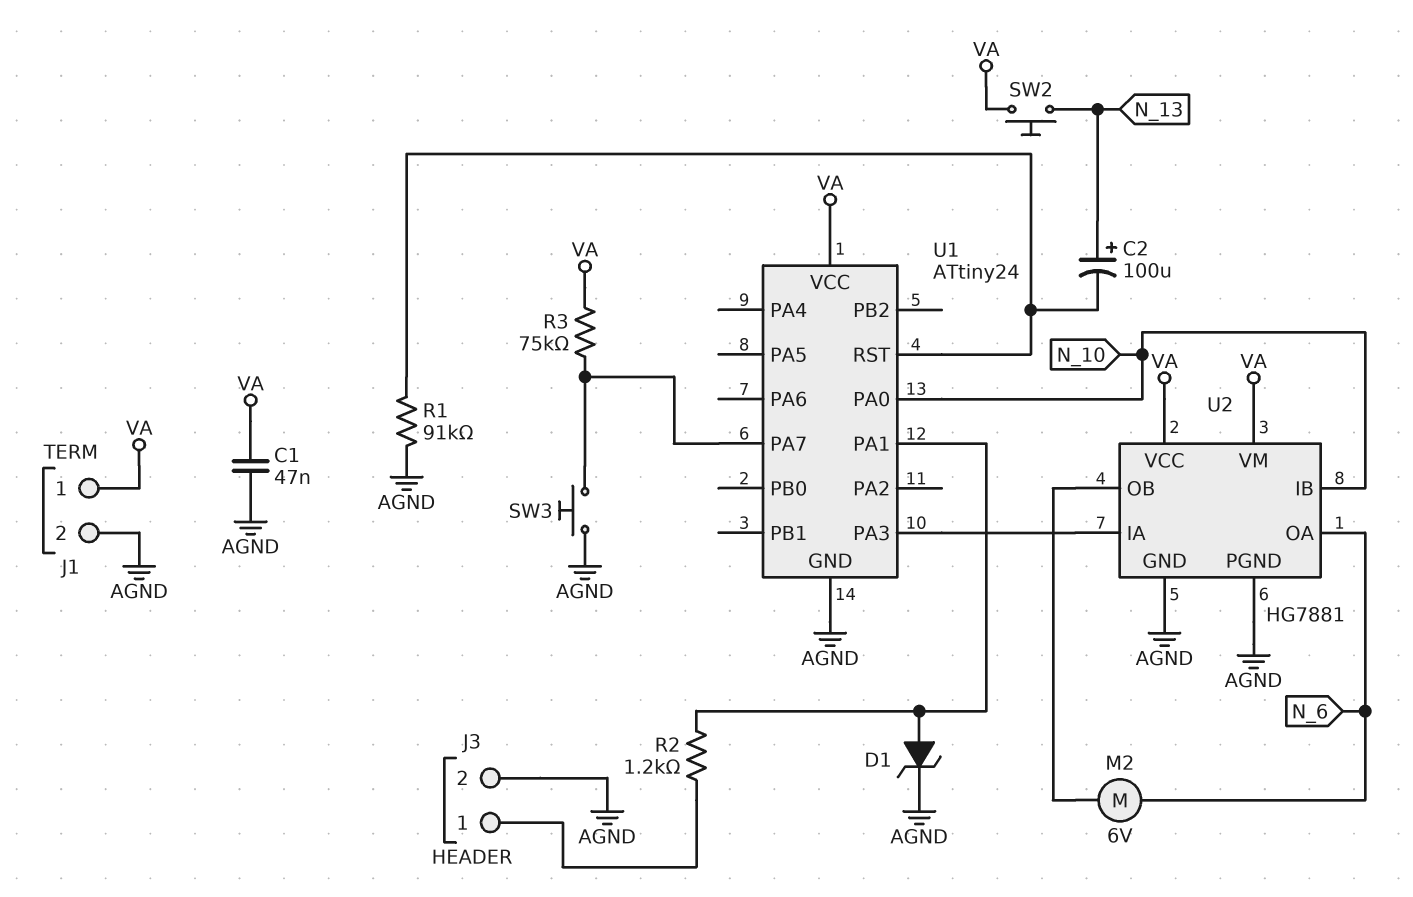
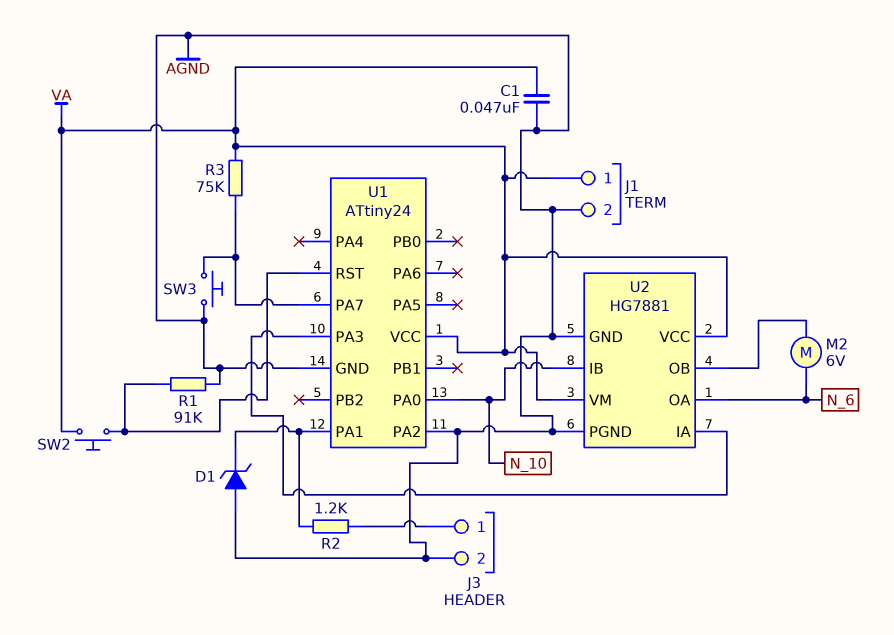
C2: 100uF (plus N_13, minus U1/RST) -> none
D1: zener (A U1/PA1, K AGND) -> zener (A AGND, K U1/PA1)
SW2: button (N_13, VA) -> button (U1/RST, VA)
U1 pin PA2: none -> AGND

